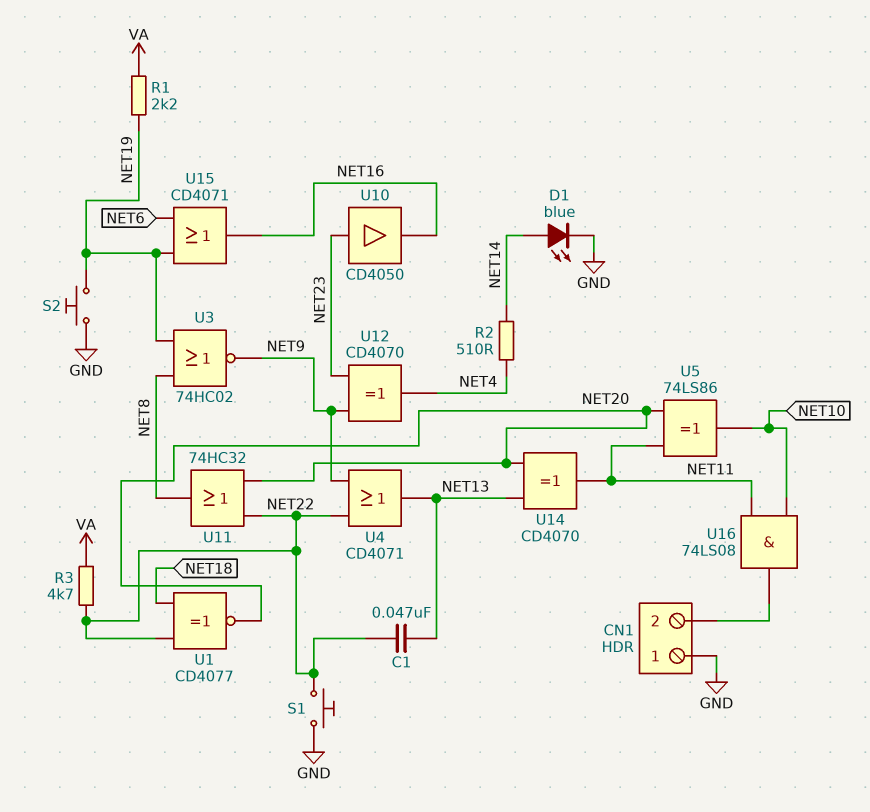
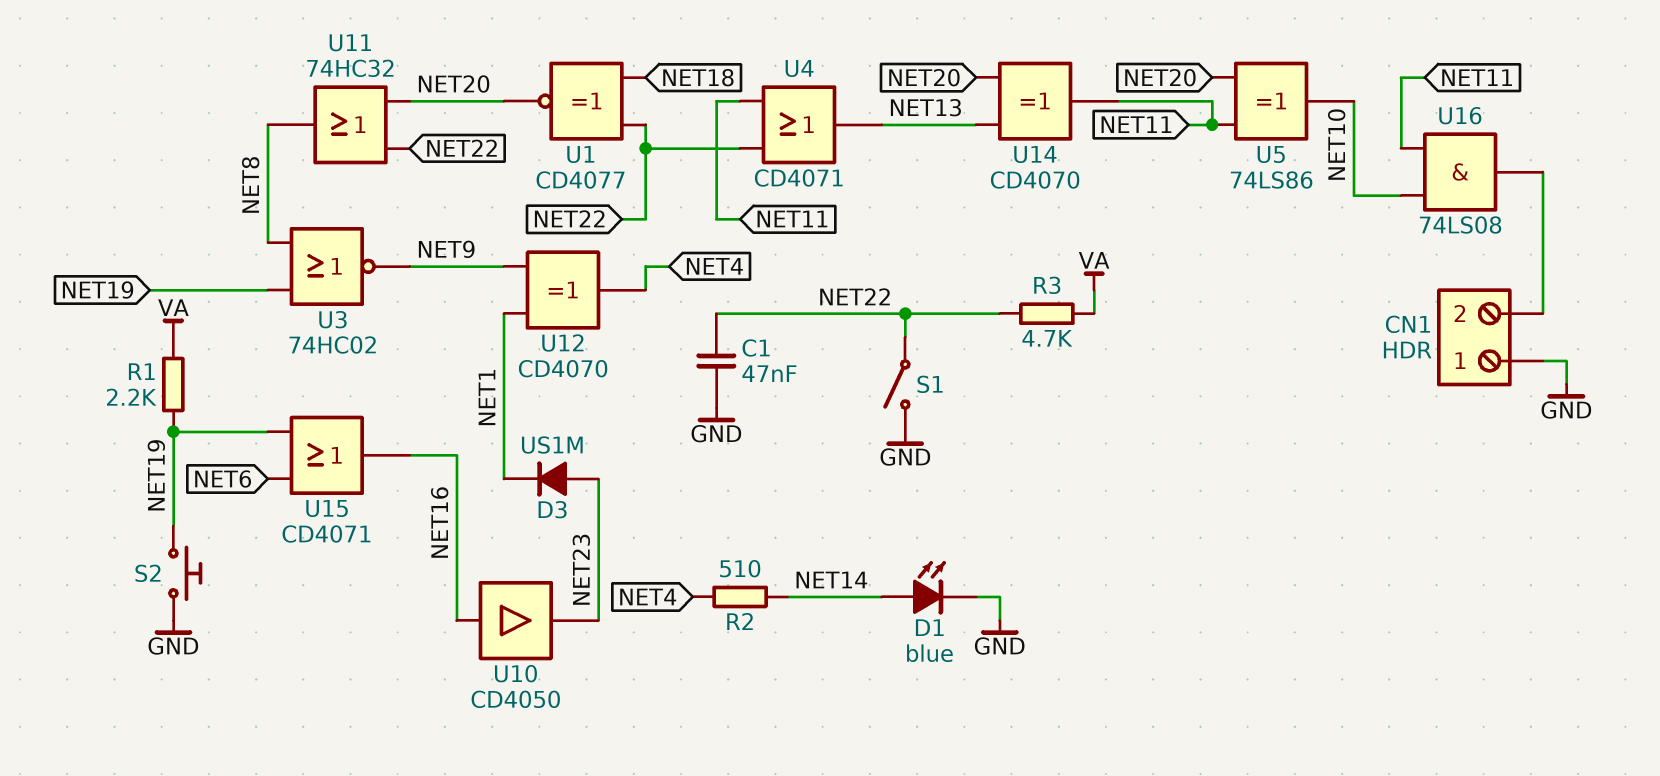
C1: 47nF (NET13, NET22) -> 47nF (GND, NET22)
D3: none -> diode US1M (A NET23, K NET1)
S1: button (GND, NET22) -> switch (GND, NET22)
U4: OR CD4071 (in NET9, in NET22, out NET13) -> OR CD4071 (in NET11, in NET22, out NET13)
U10: buffer CD4050 (in NET23, out NET16) -> buffer CD4050 (in NET16, out NET23)
U12: XOR CD4070 (in NET9, in NET23, out NET4) -> XOR CD4070 (in NET1, in NET9, out NET4)

